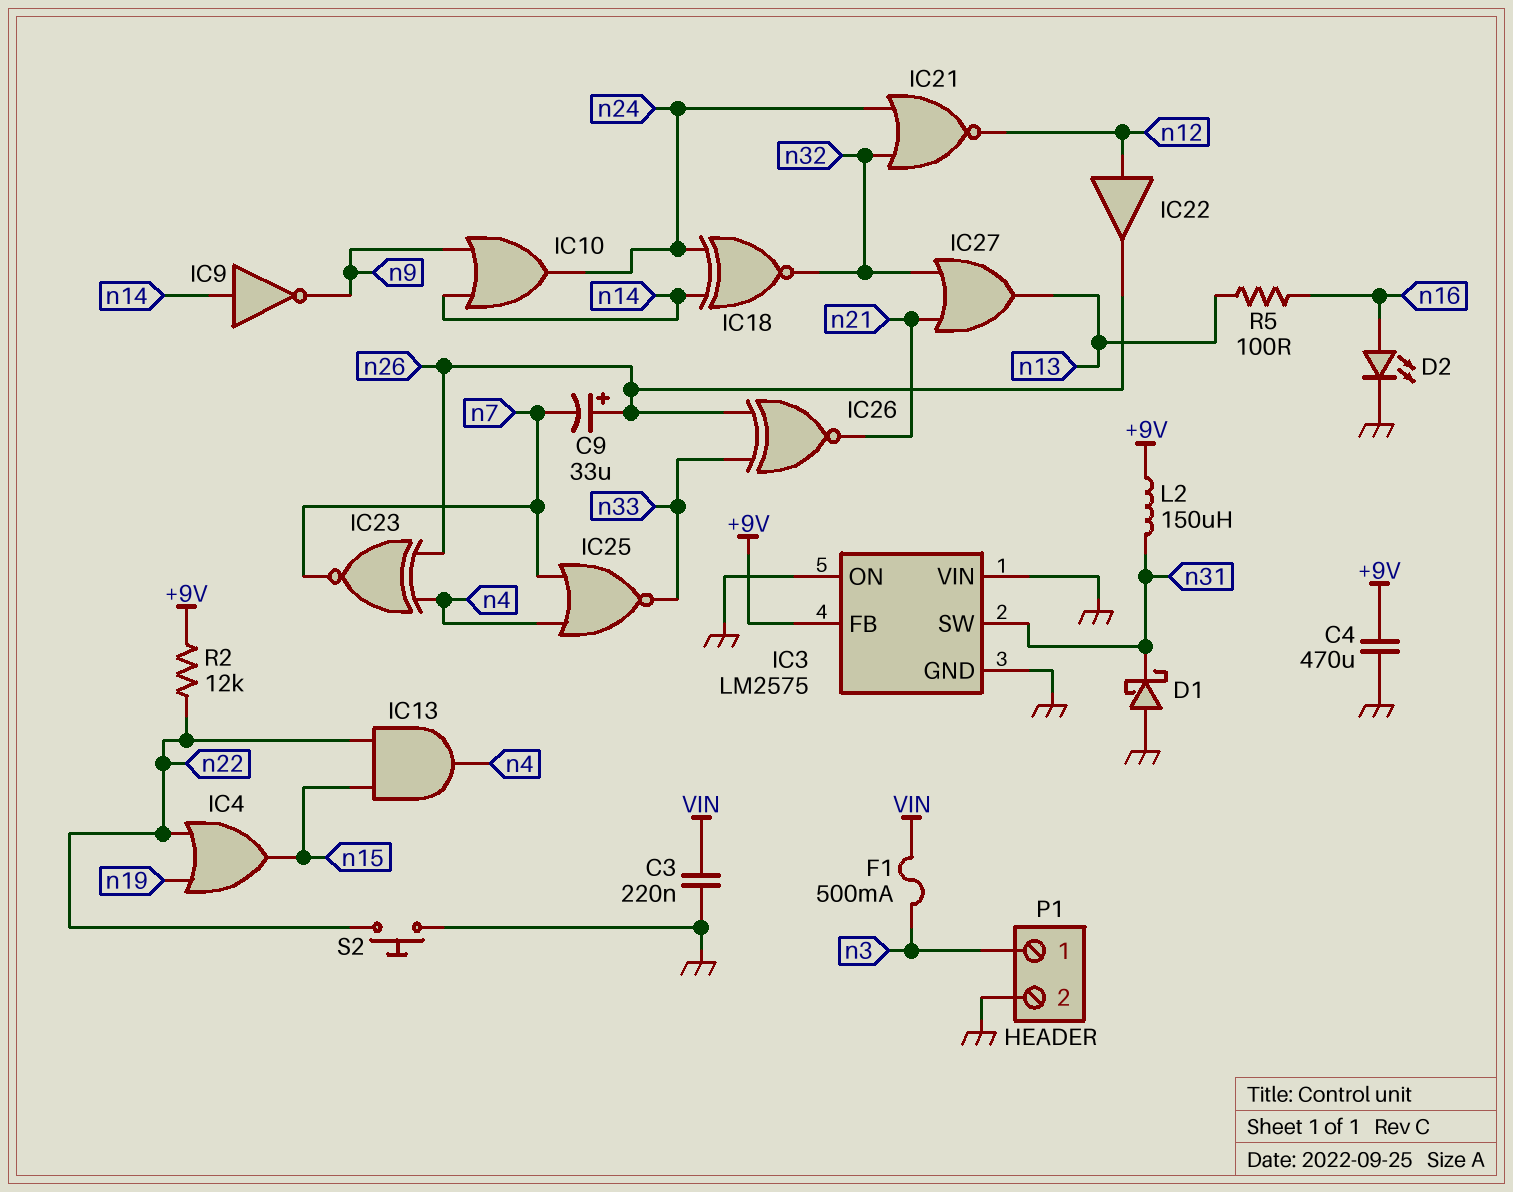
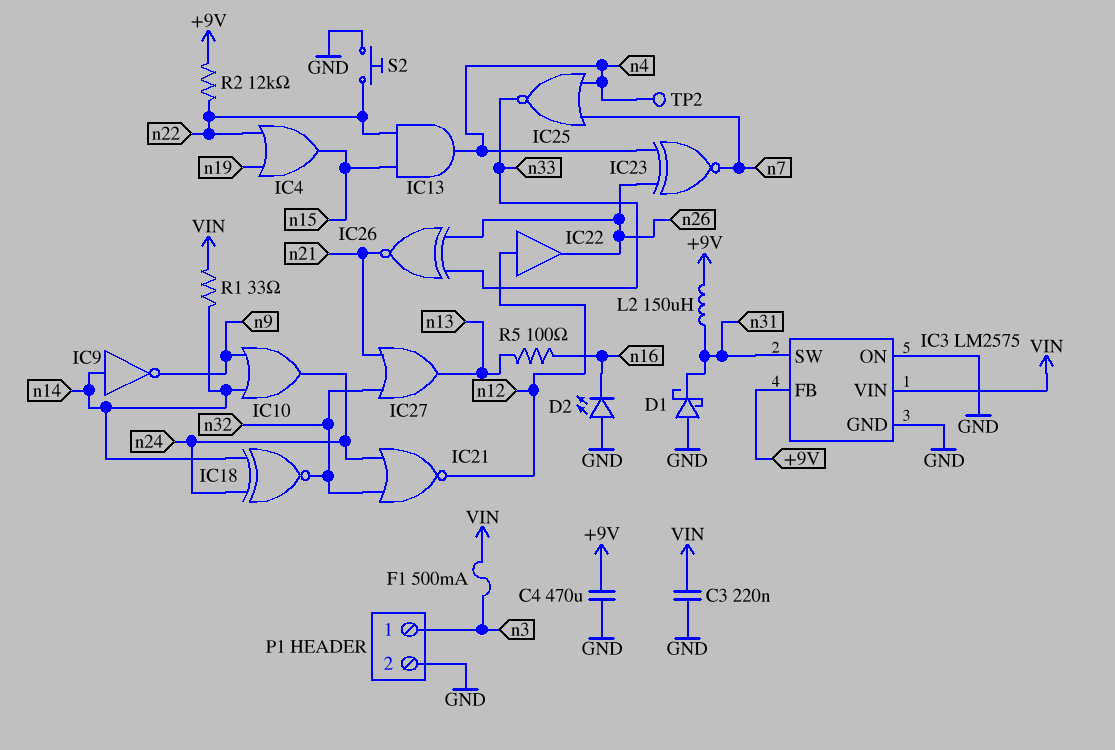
C9: 33uF (plus n26, minus n7) -> none
D2: LED (A n16, K GND) -> LED (A GND, K n16)
IC3 pin VIN: GND -> VIN
R1: none -> 33 (VIN, n14)
TP2: none -> test point (n4)

